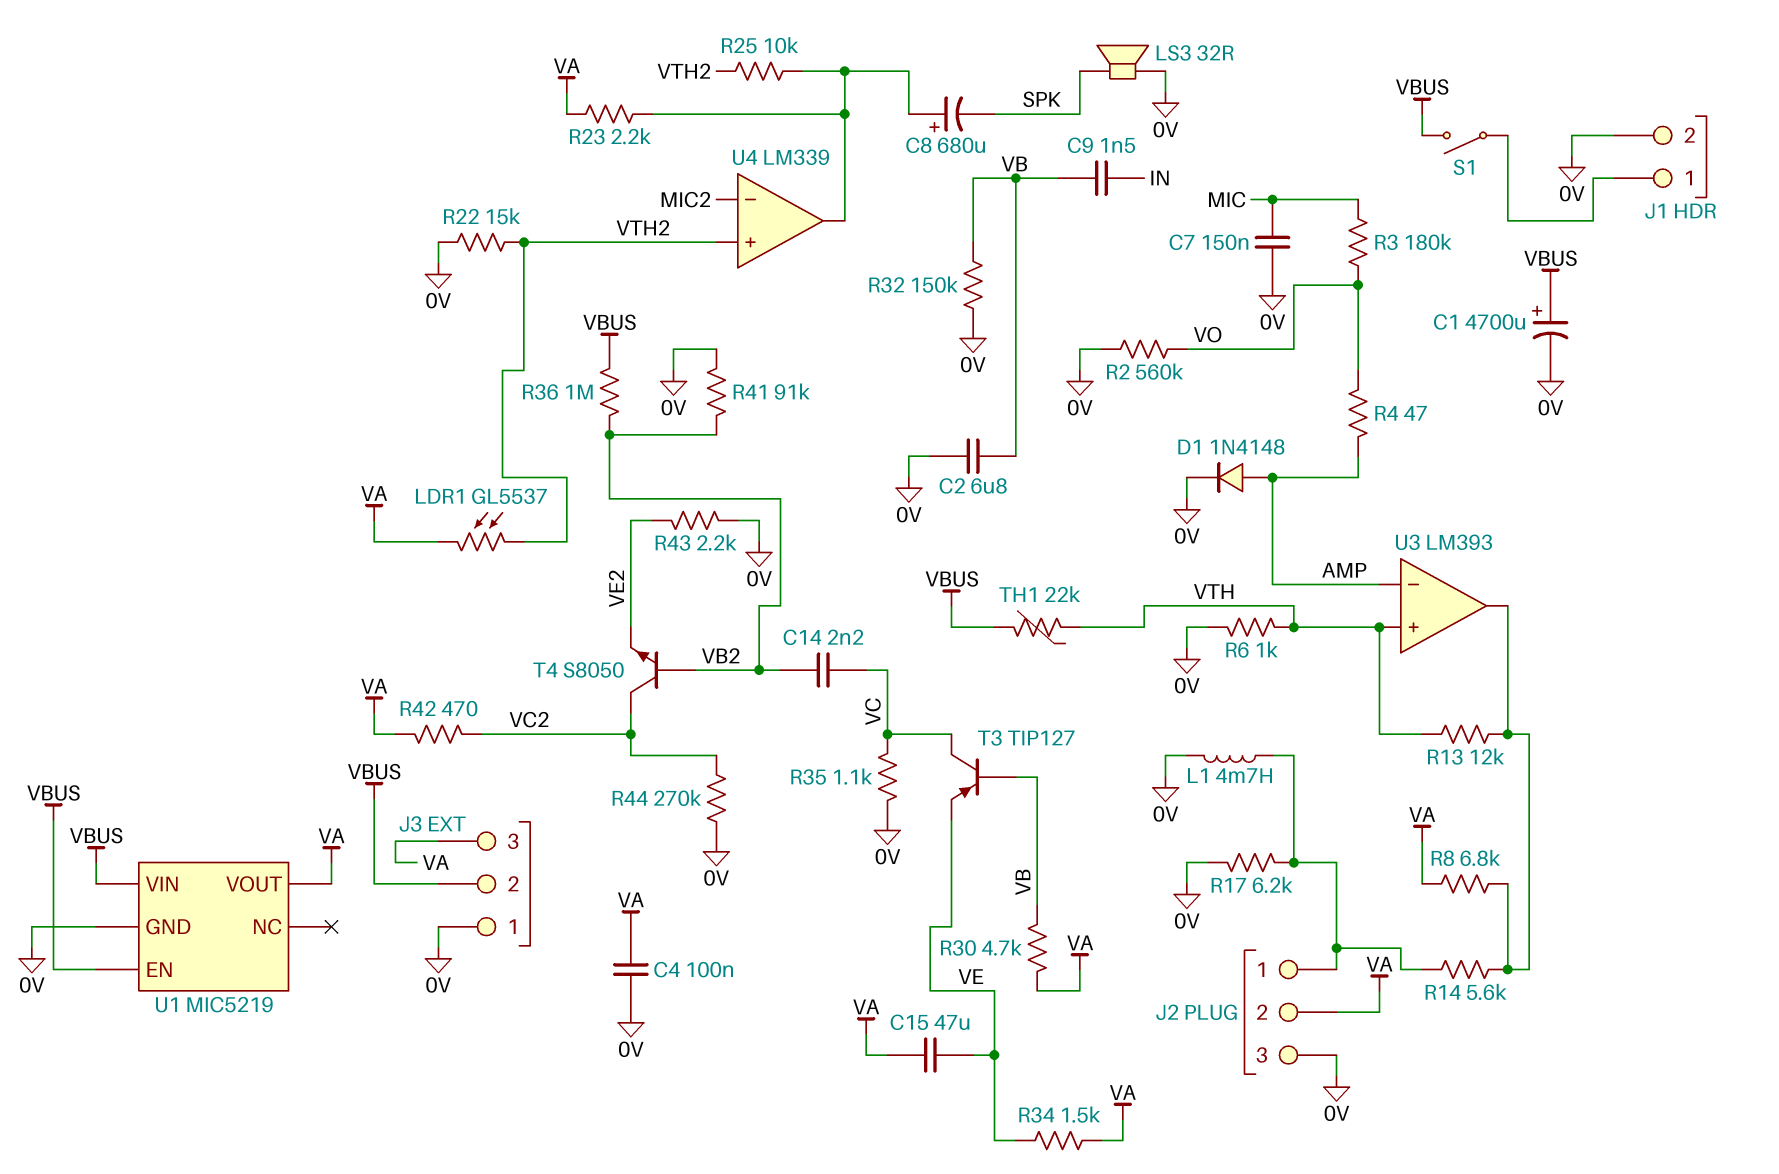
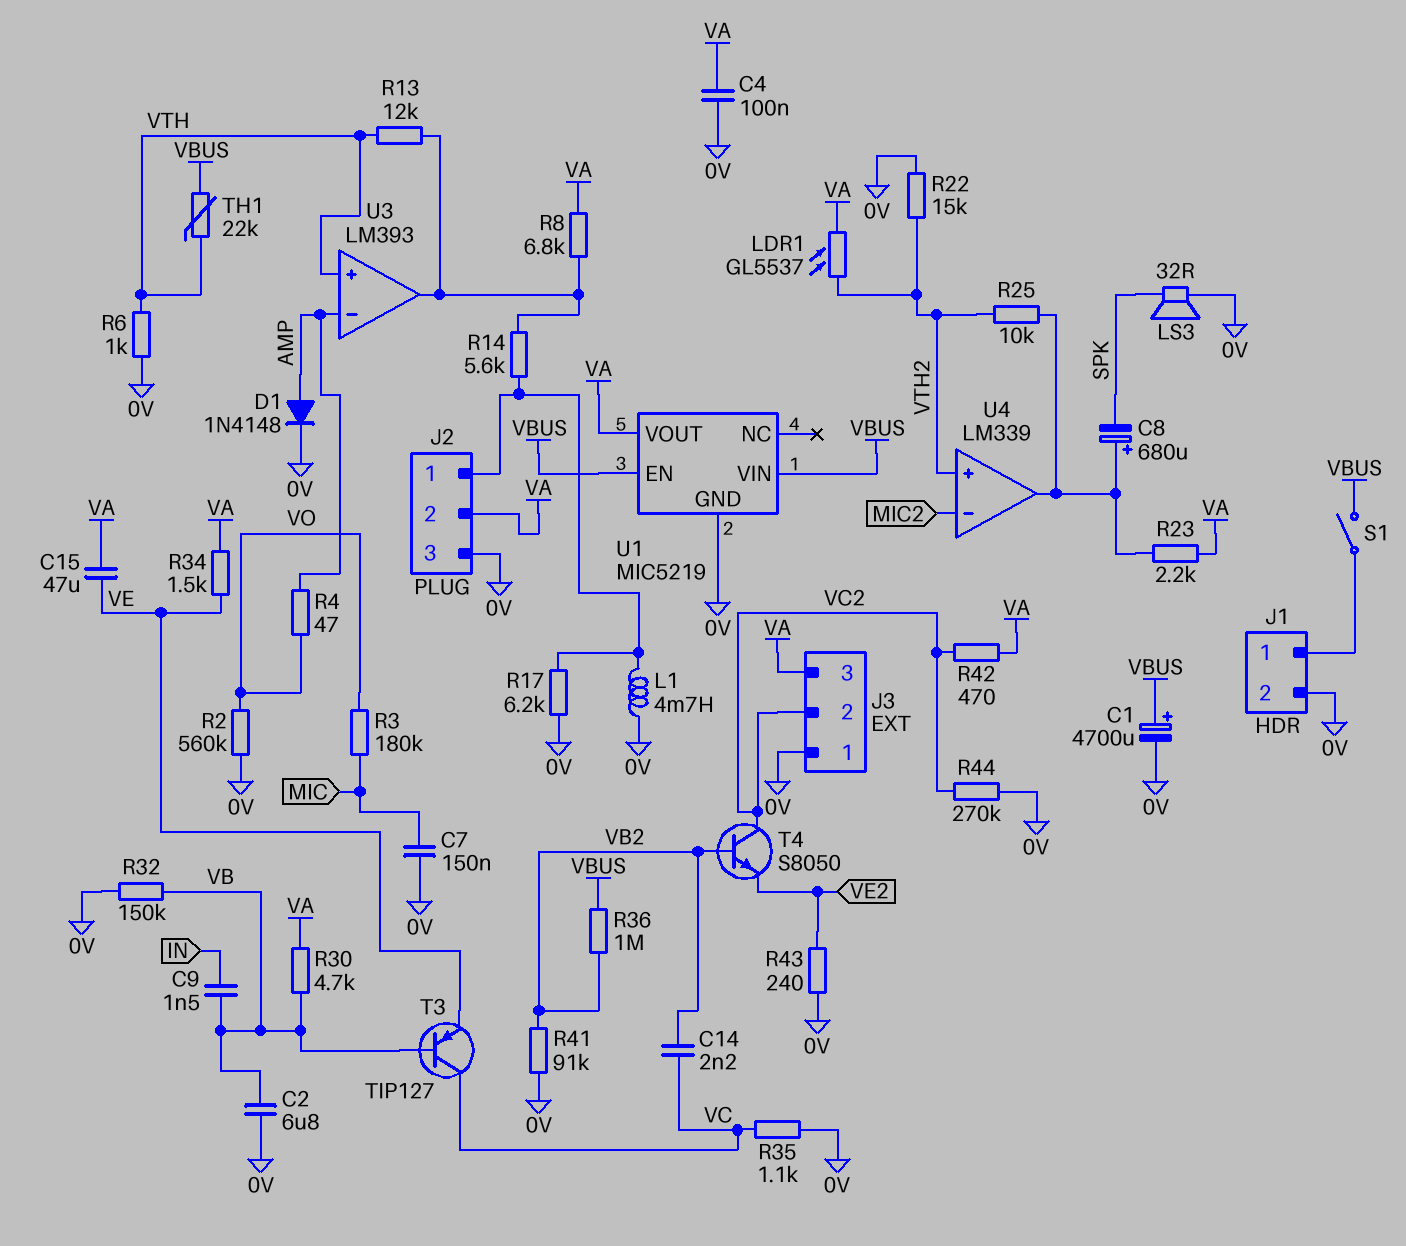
J3 pin 2: VBUS -> VC2
R43: 2.2k (0V, VE2) -> 240 (0V, VE2)

